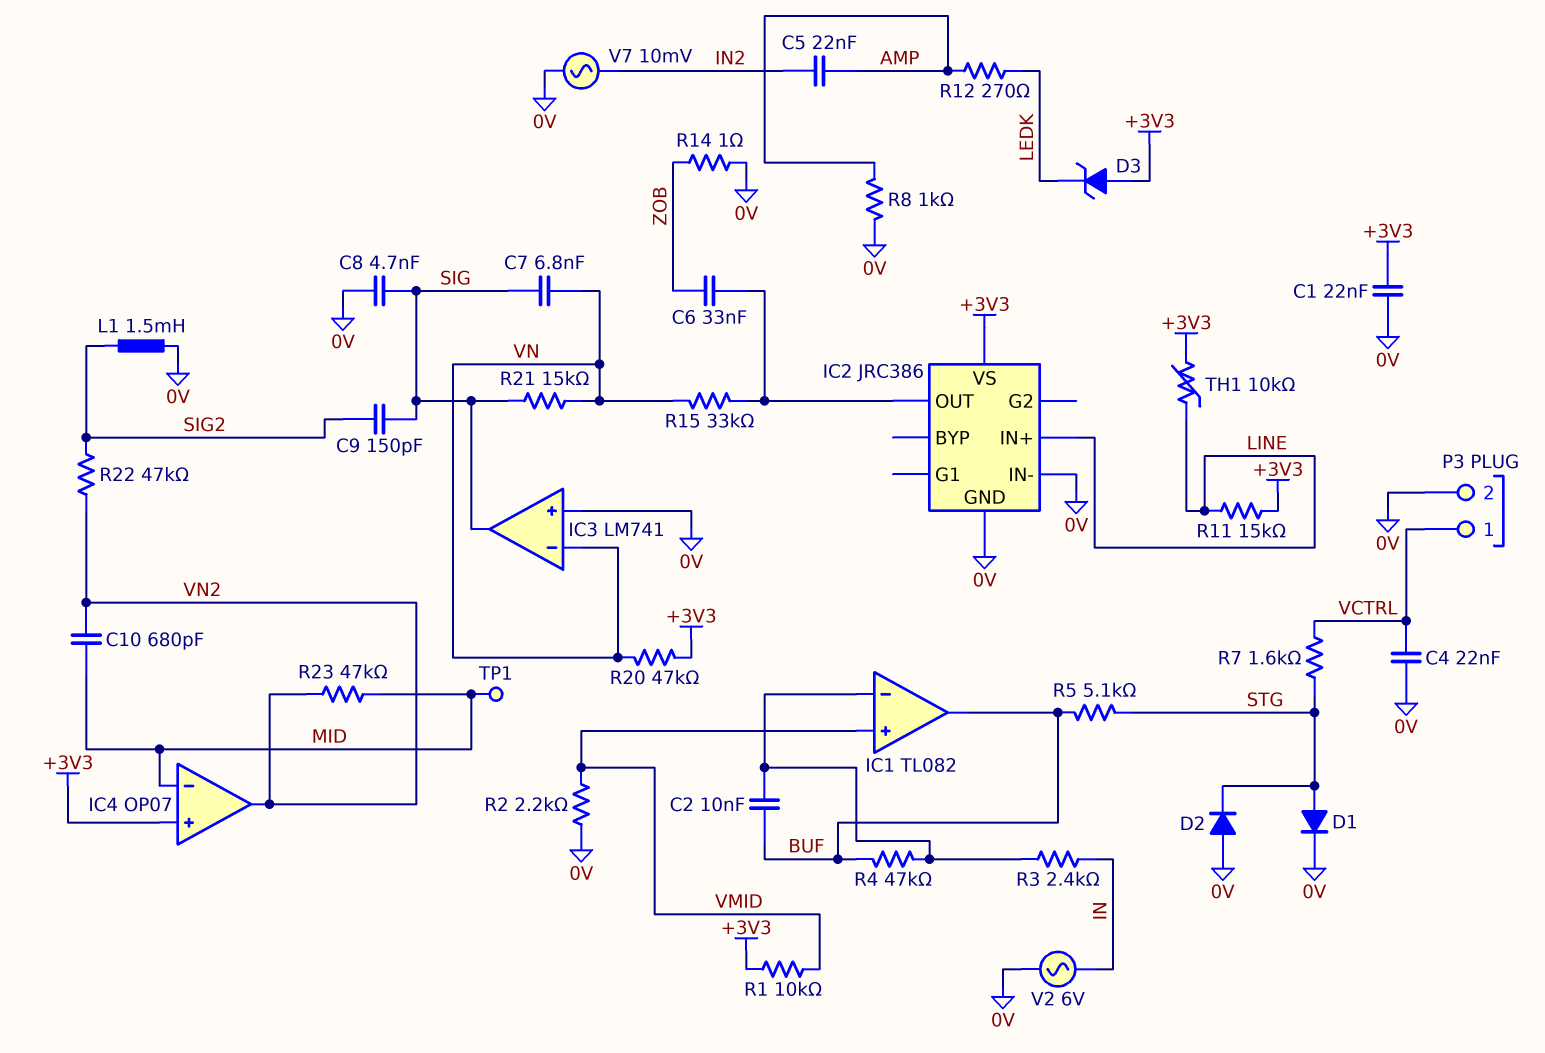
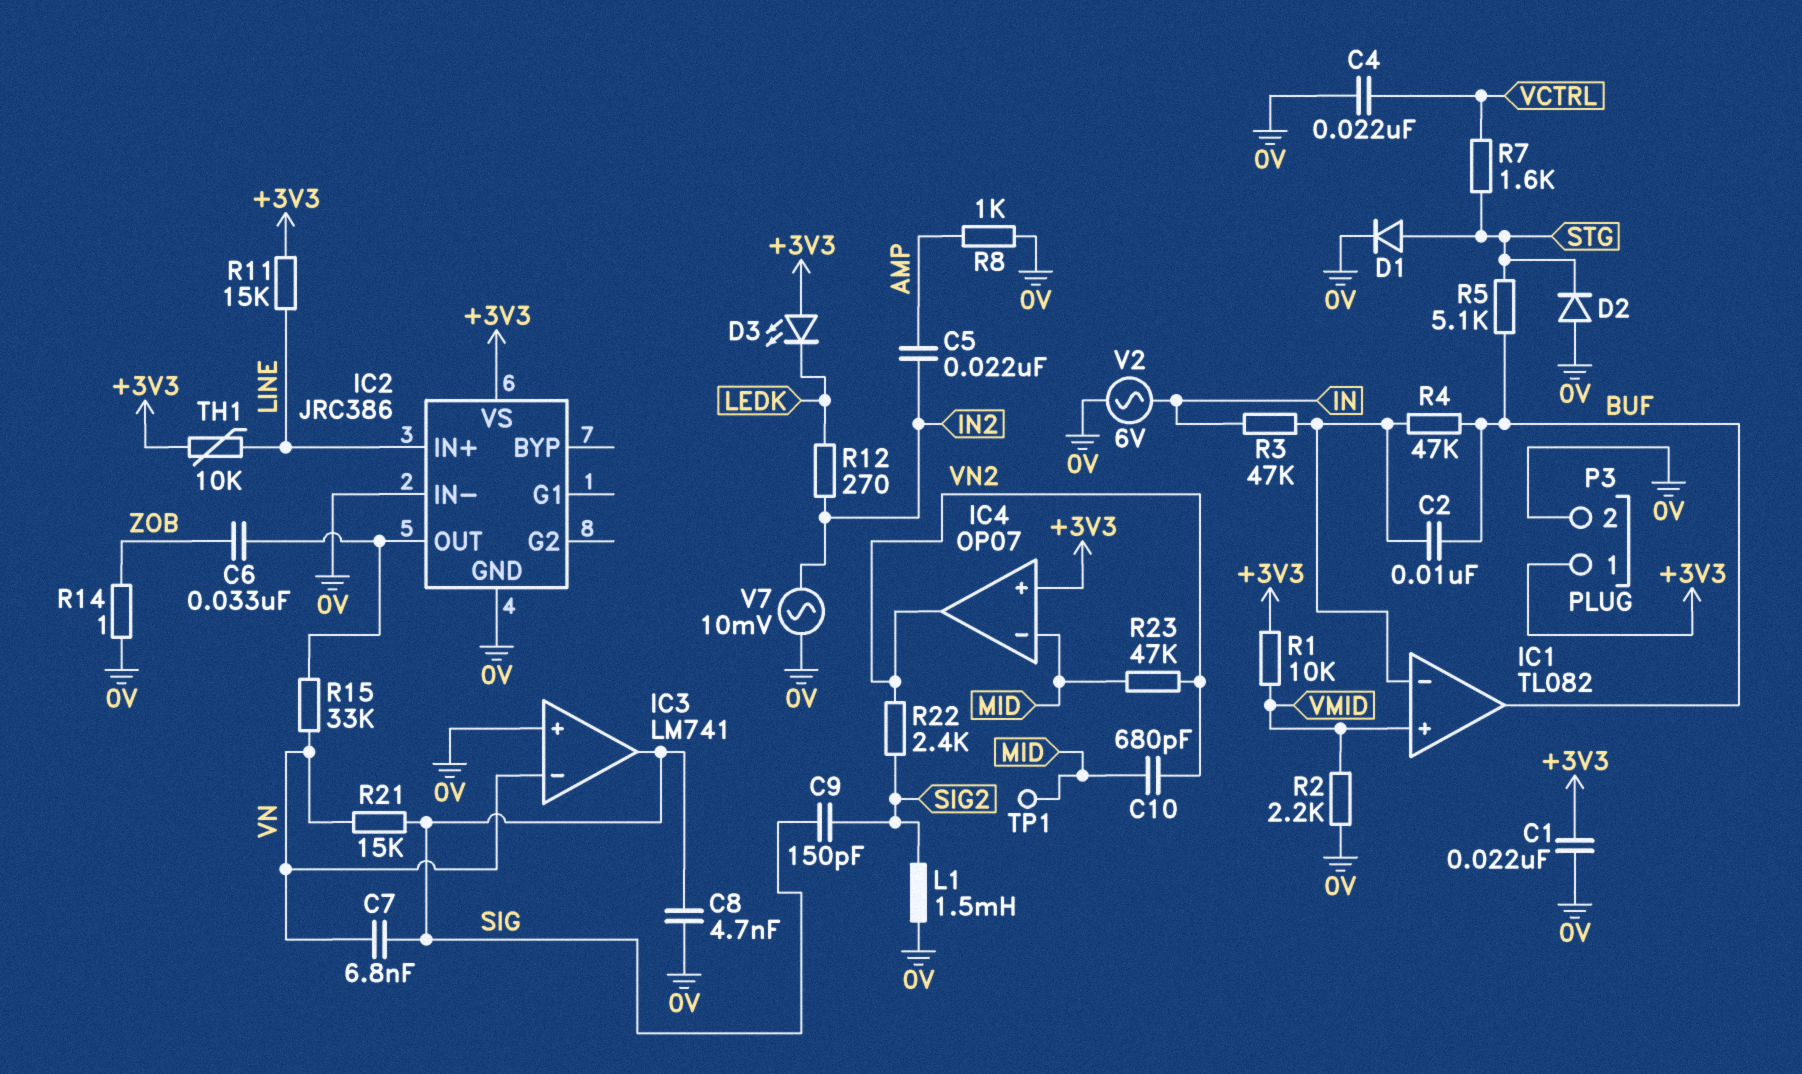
D3: zener (A +3V3, K LEDK) -> LED (A +3V3, K LEDK)
P3 pin 1: VCTRL -> +3V3
R3: 2.4k (IC1/in-, IN) -> 47k (IC1/in-, IN)
R12: 270 (AMP, LEDK) -> 270 (IN2, LEDK)
R20: 47k (+3V3, VN) -> none
R22: 47k (SIG2, VN2) -> 2.4k (SIG2, VN2)

